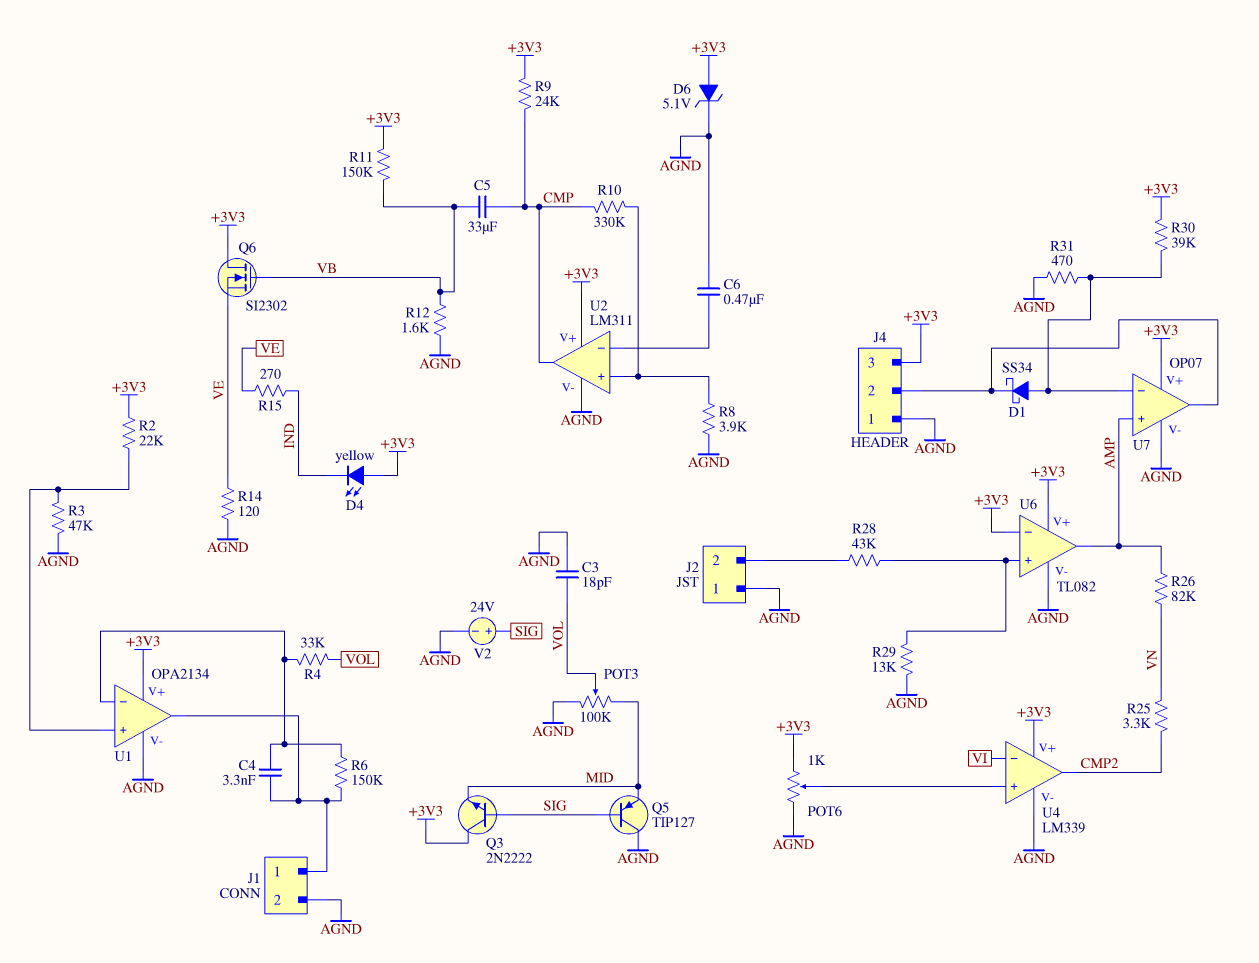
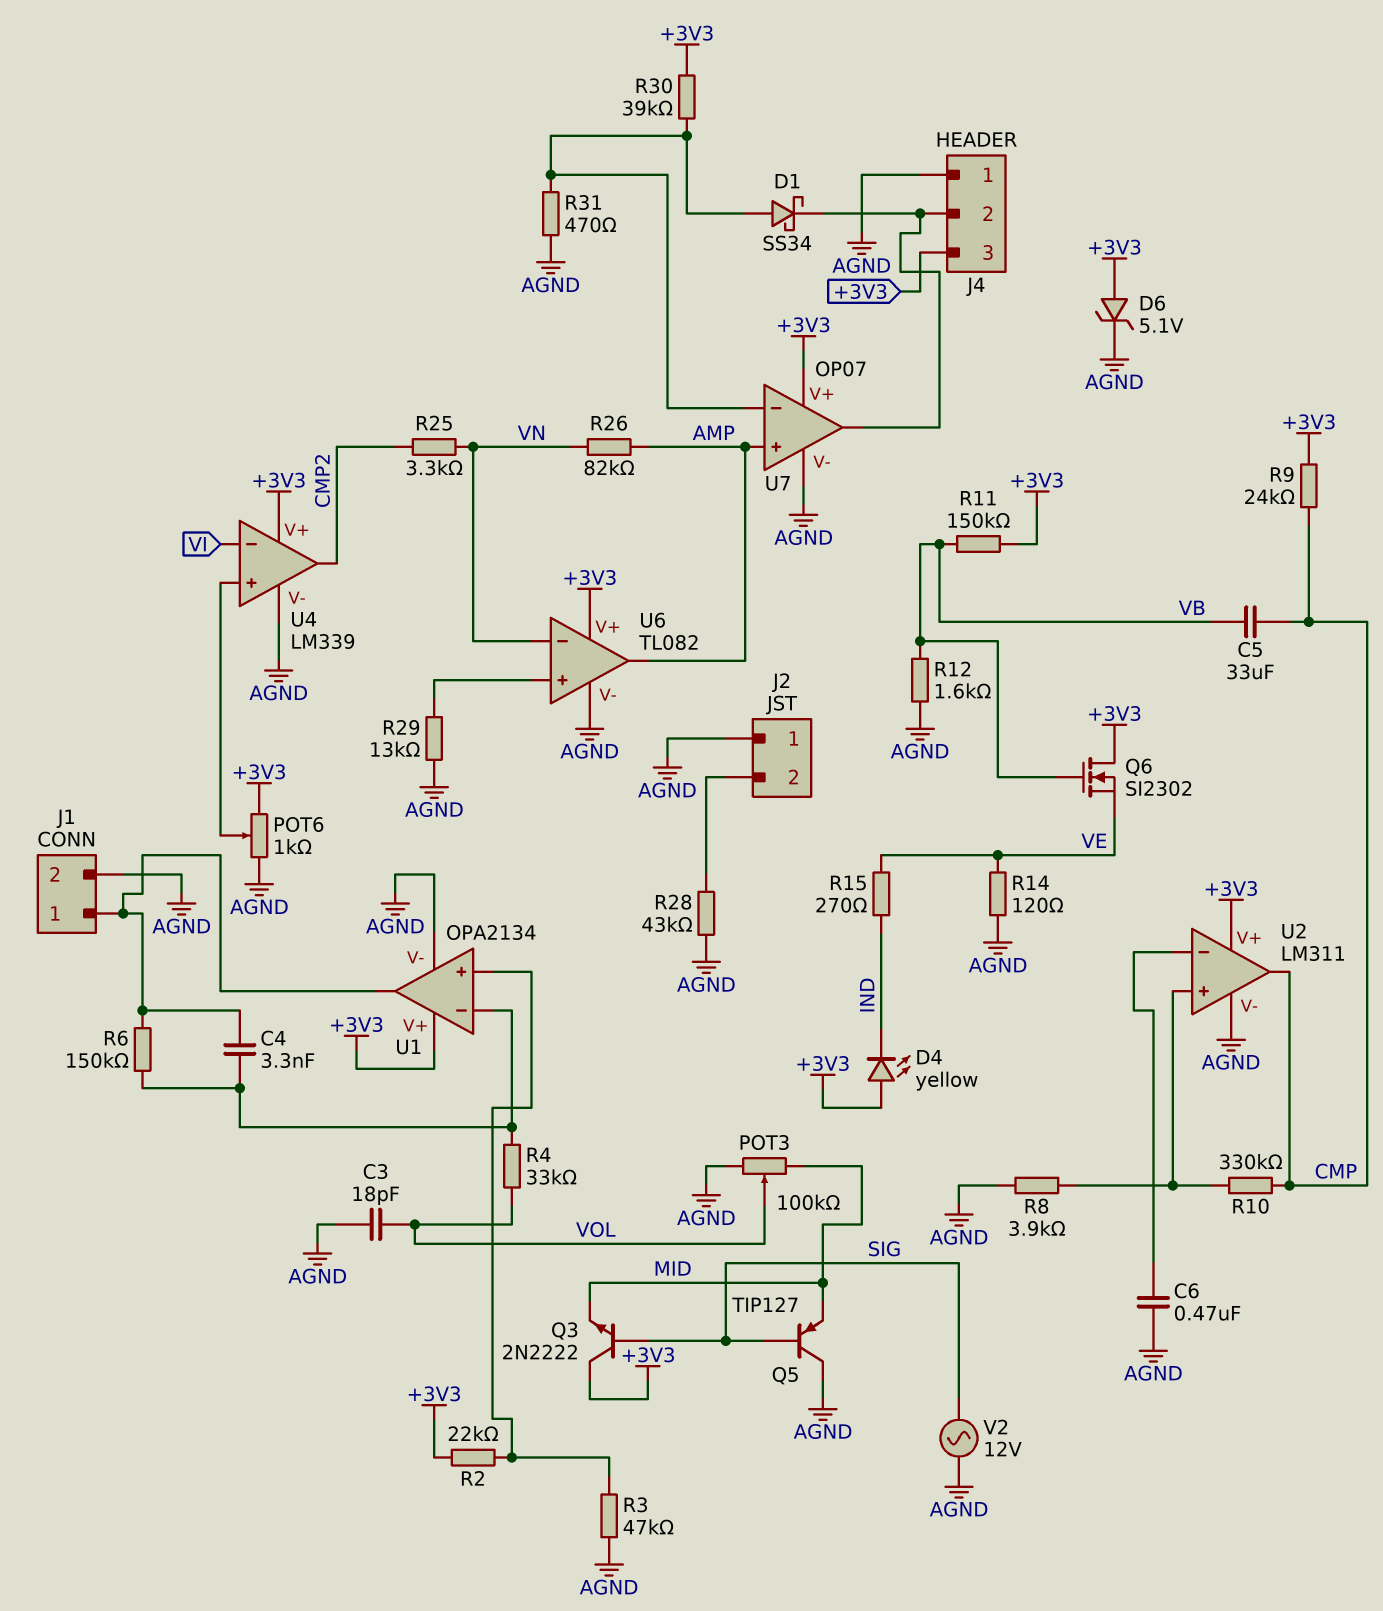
R28: 43k (J2/2, U6/in+) -> 43k (AGND, J2/2)
U6 pin in-: +3V3 -> VN
V2: 24V (plus SIG, minus AGND) -> AC 12V (AGND, SIG)

